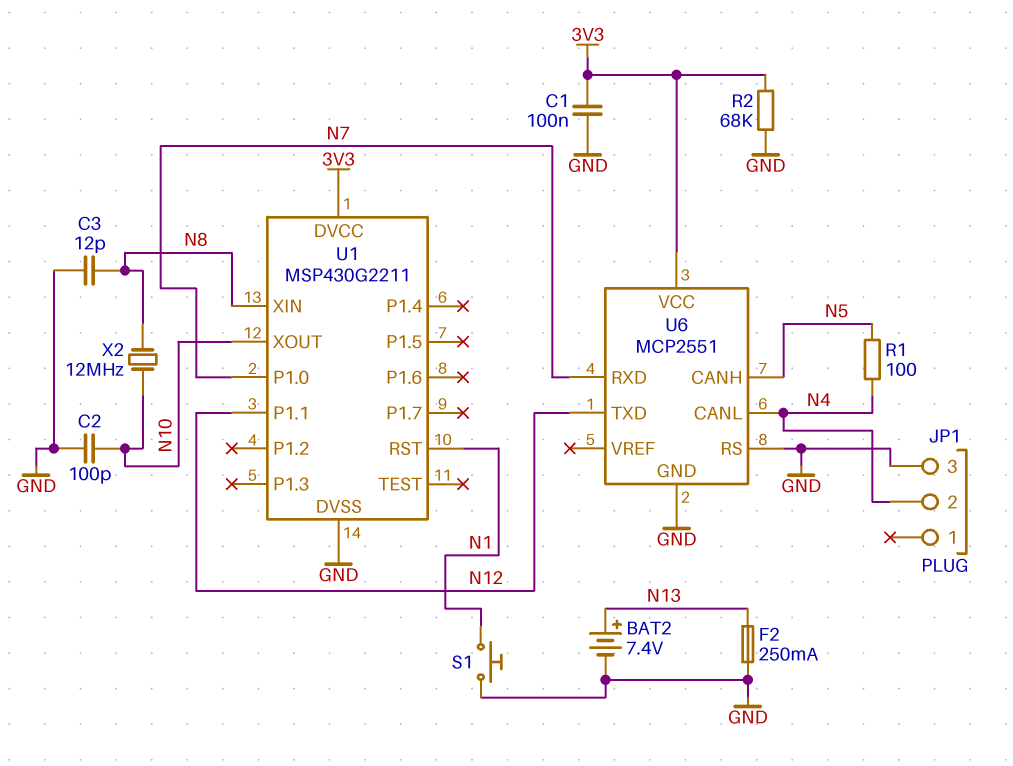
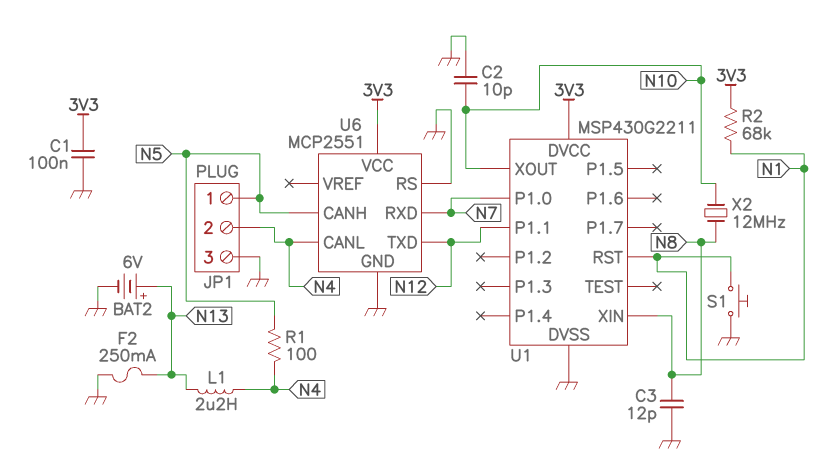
BAT2: 7.4V (plus N13, minus GND) -> 6V (plus N13, minus GND)
C2: 100pF (GND, N10) -> 10pF (GND, N10)
JP1 pin 1: none -> N5
L1: none -> 2.2uH (N4, N13)
R2: 68k (3V3, GND) -> 68k (3V3, N1)

